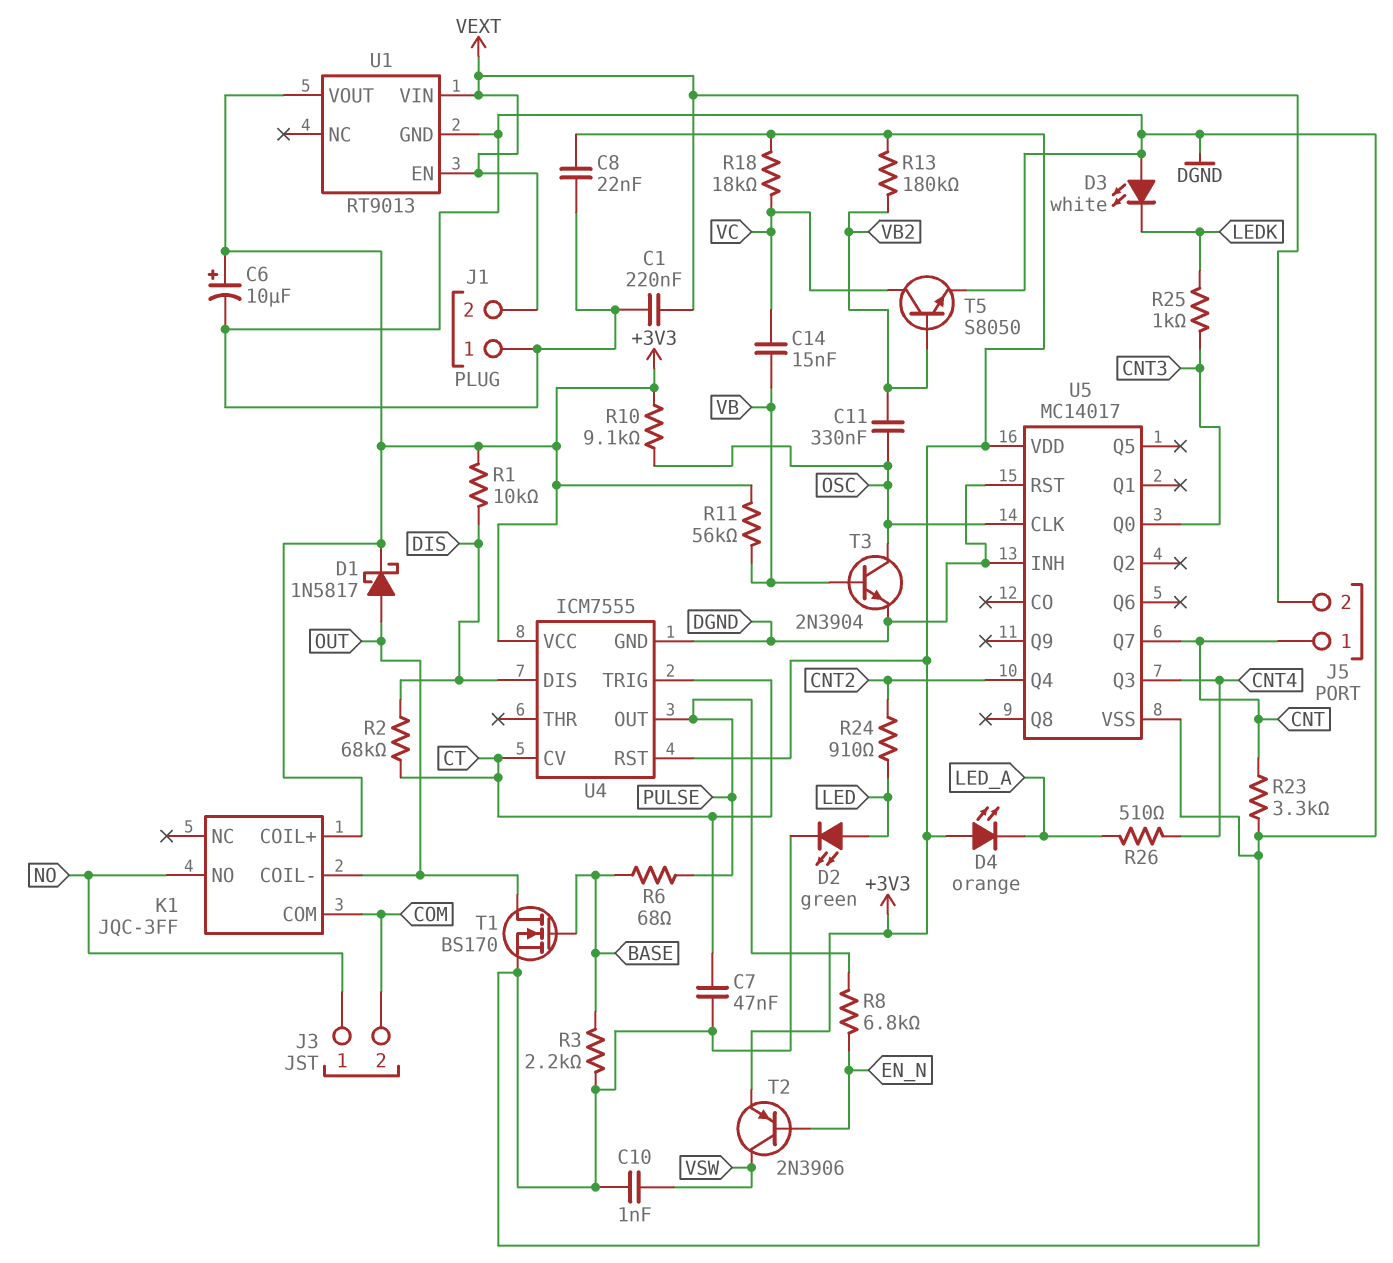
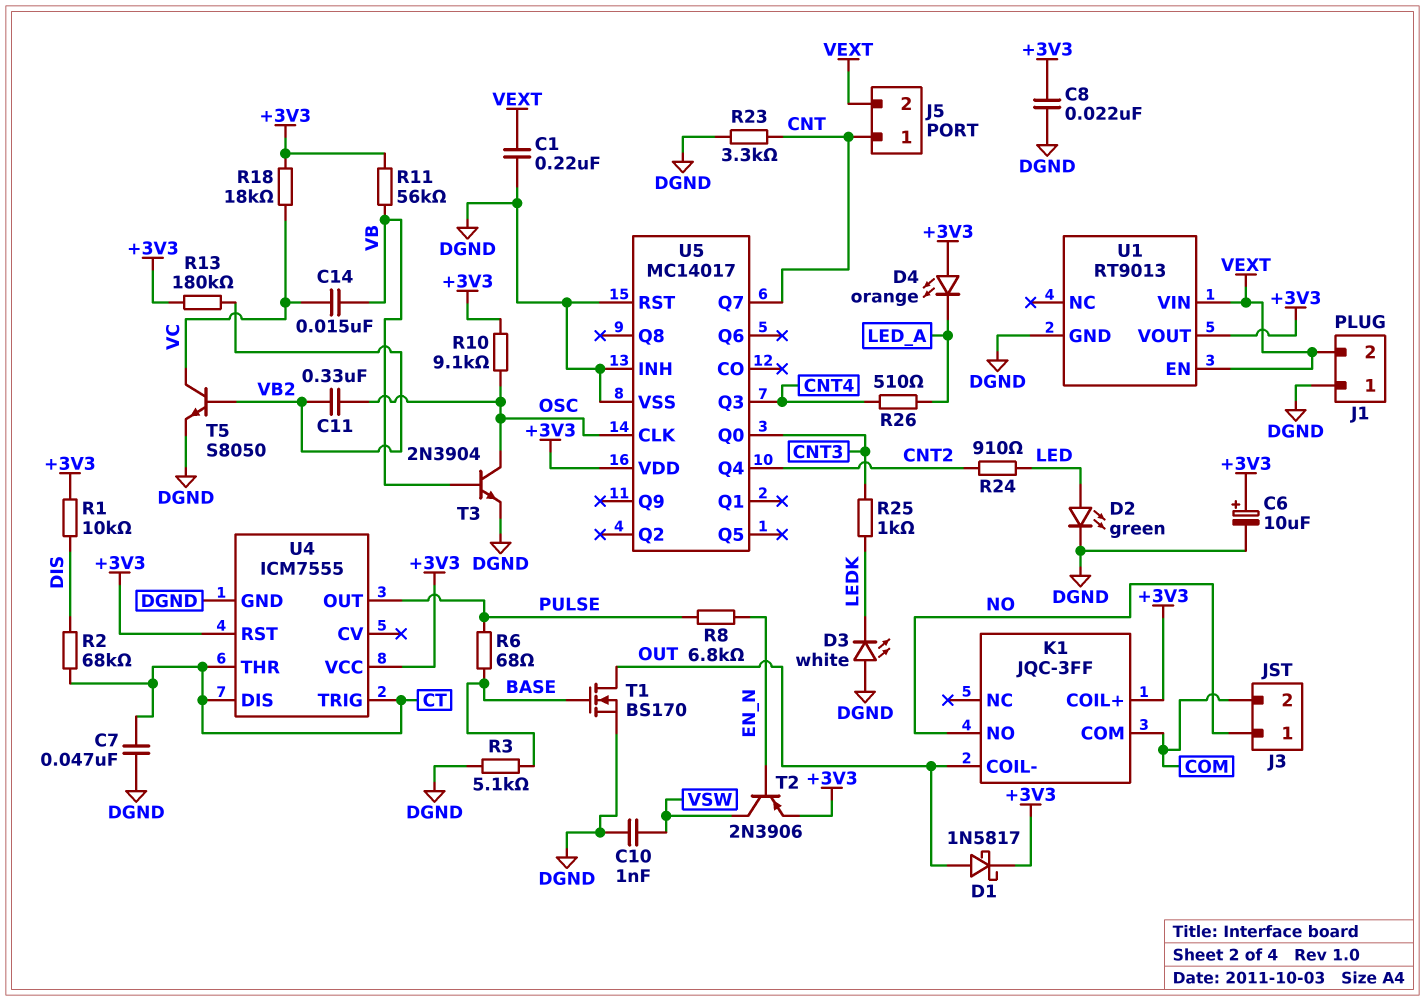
R3: 2.2k (BASE, DGND) -> 5.1k (BASE, DGND)
U4 pin CV: CT -> none
U4 pin DIS: DIS -> CT
U4 pin THR: none -> CT

